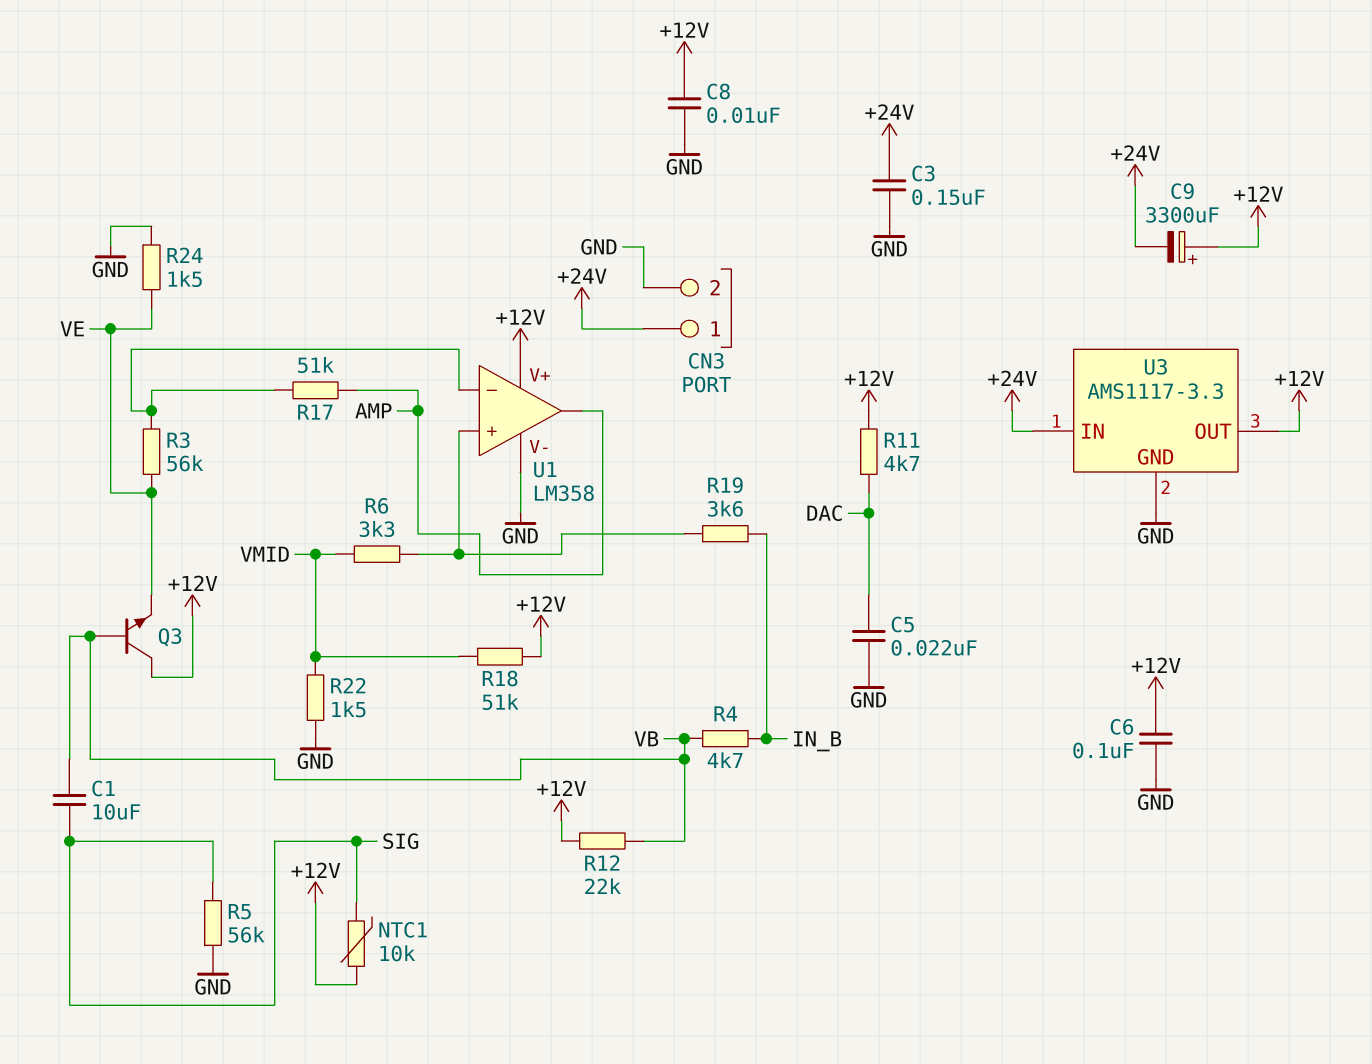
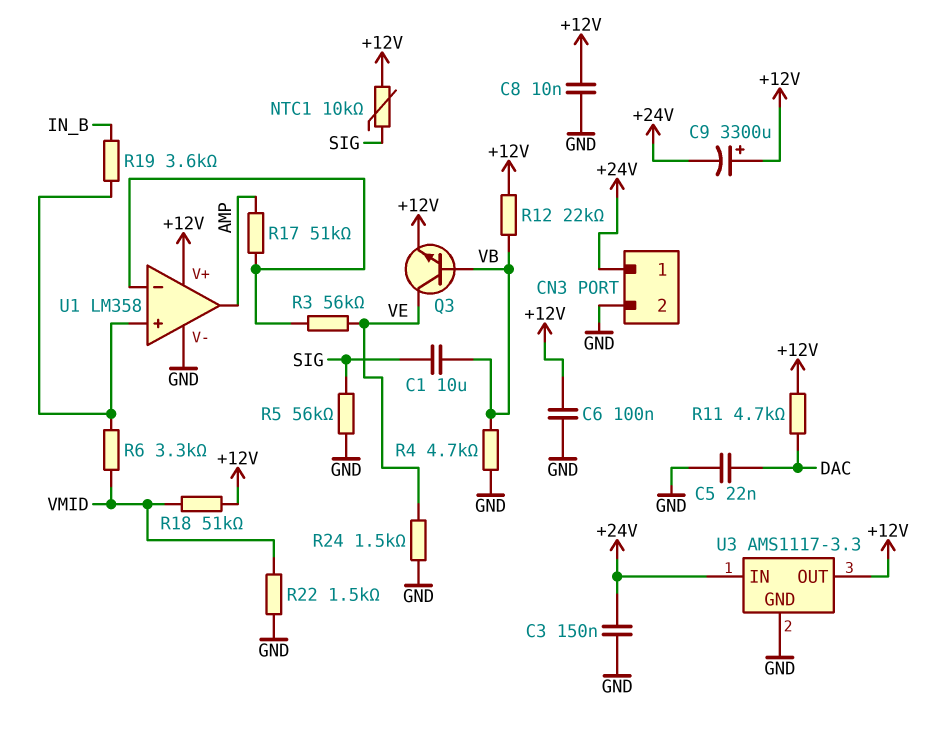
Q3: NPN (B VB, C +12V, E VE) -> NPN (B VB, C VE, E +12V)
R4: 4.7k (IN_B, VB) -> 4.7k (GND, VB)

